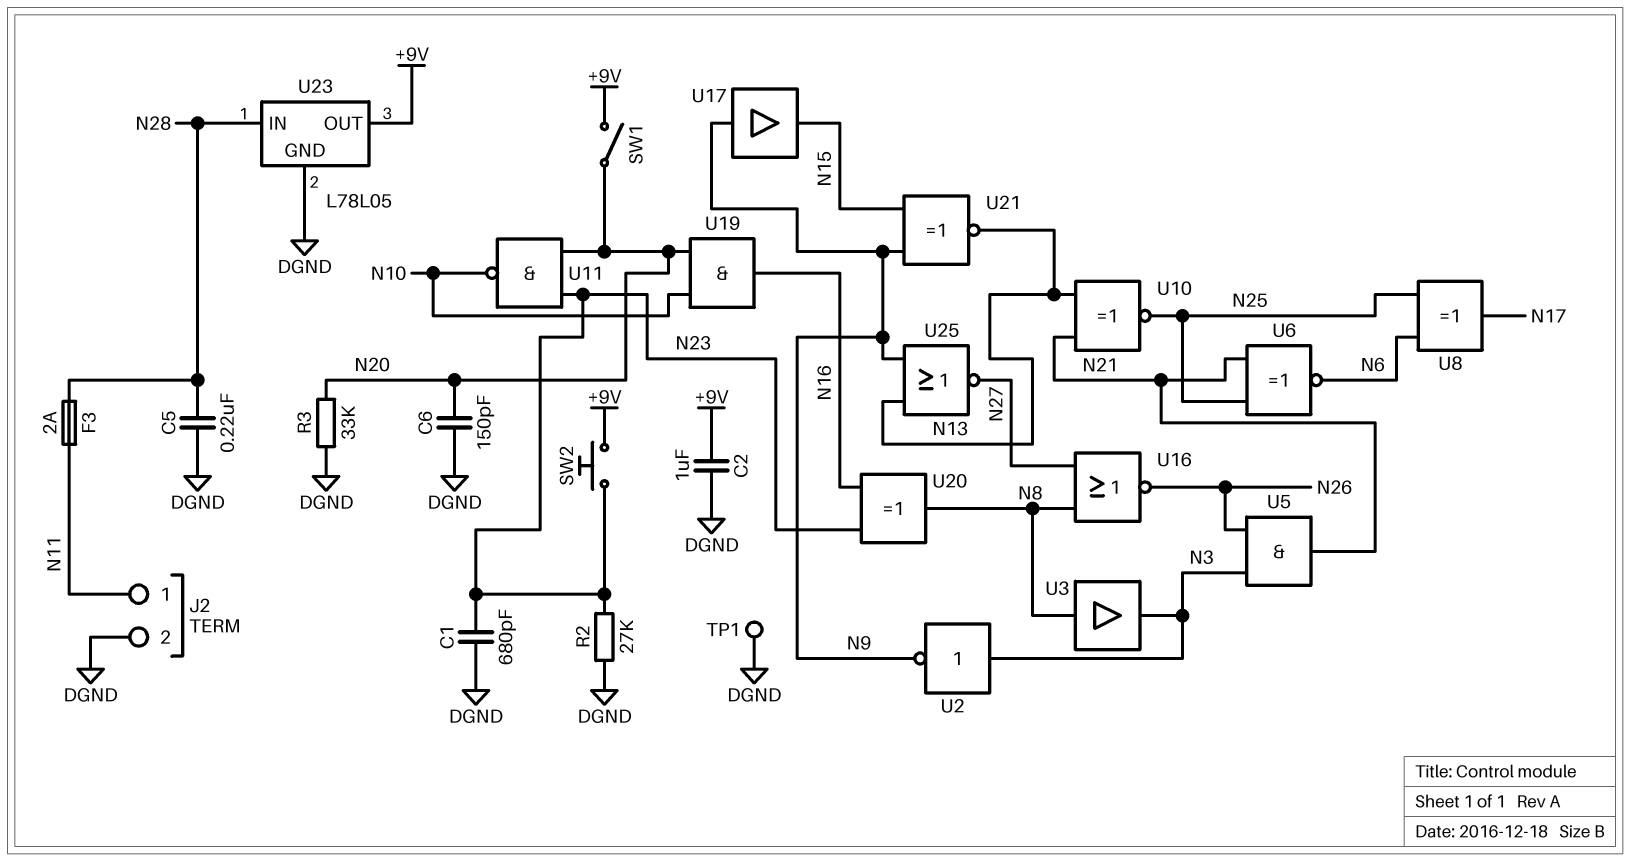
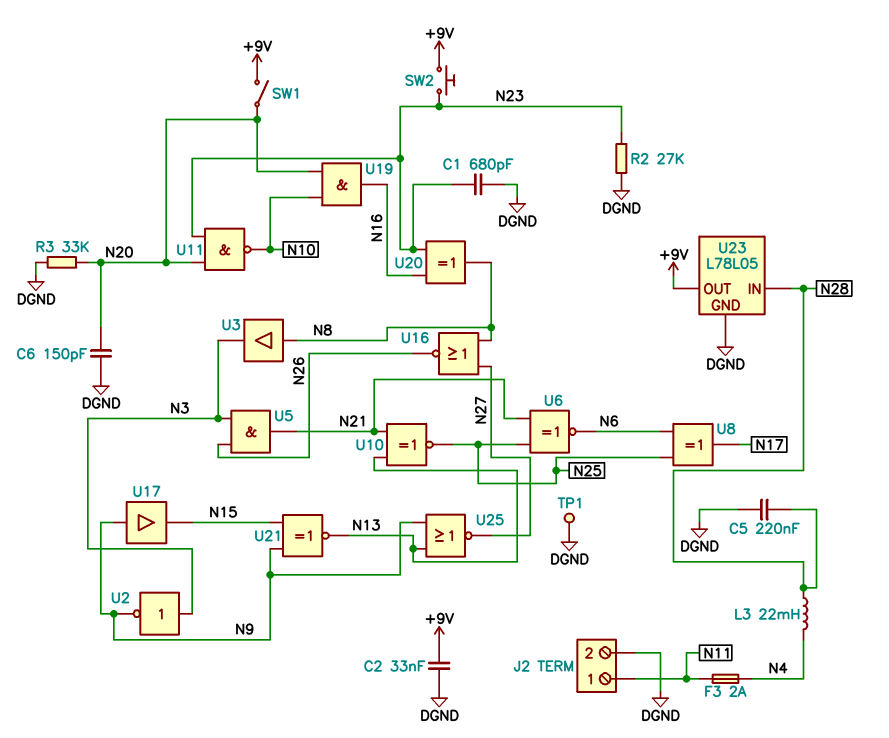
C2: 1uF (+9V, DGND) -> 33nF (+9V, DGND)
F3: 2A (N11, N28) -> 2A (N4, N11)
L3: none -> 22mH (N4, N28)

